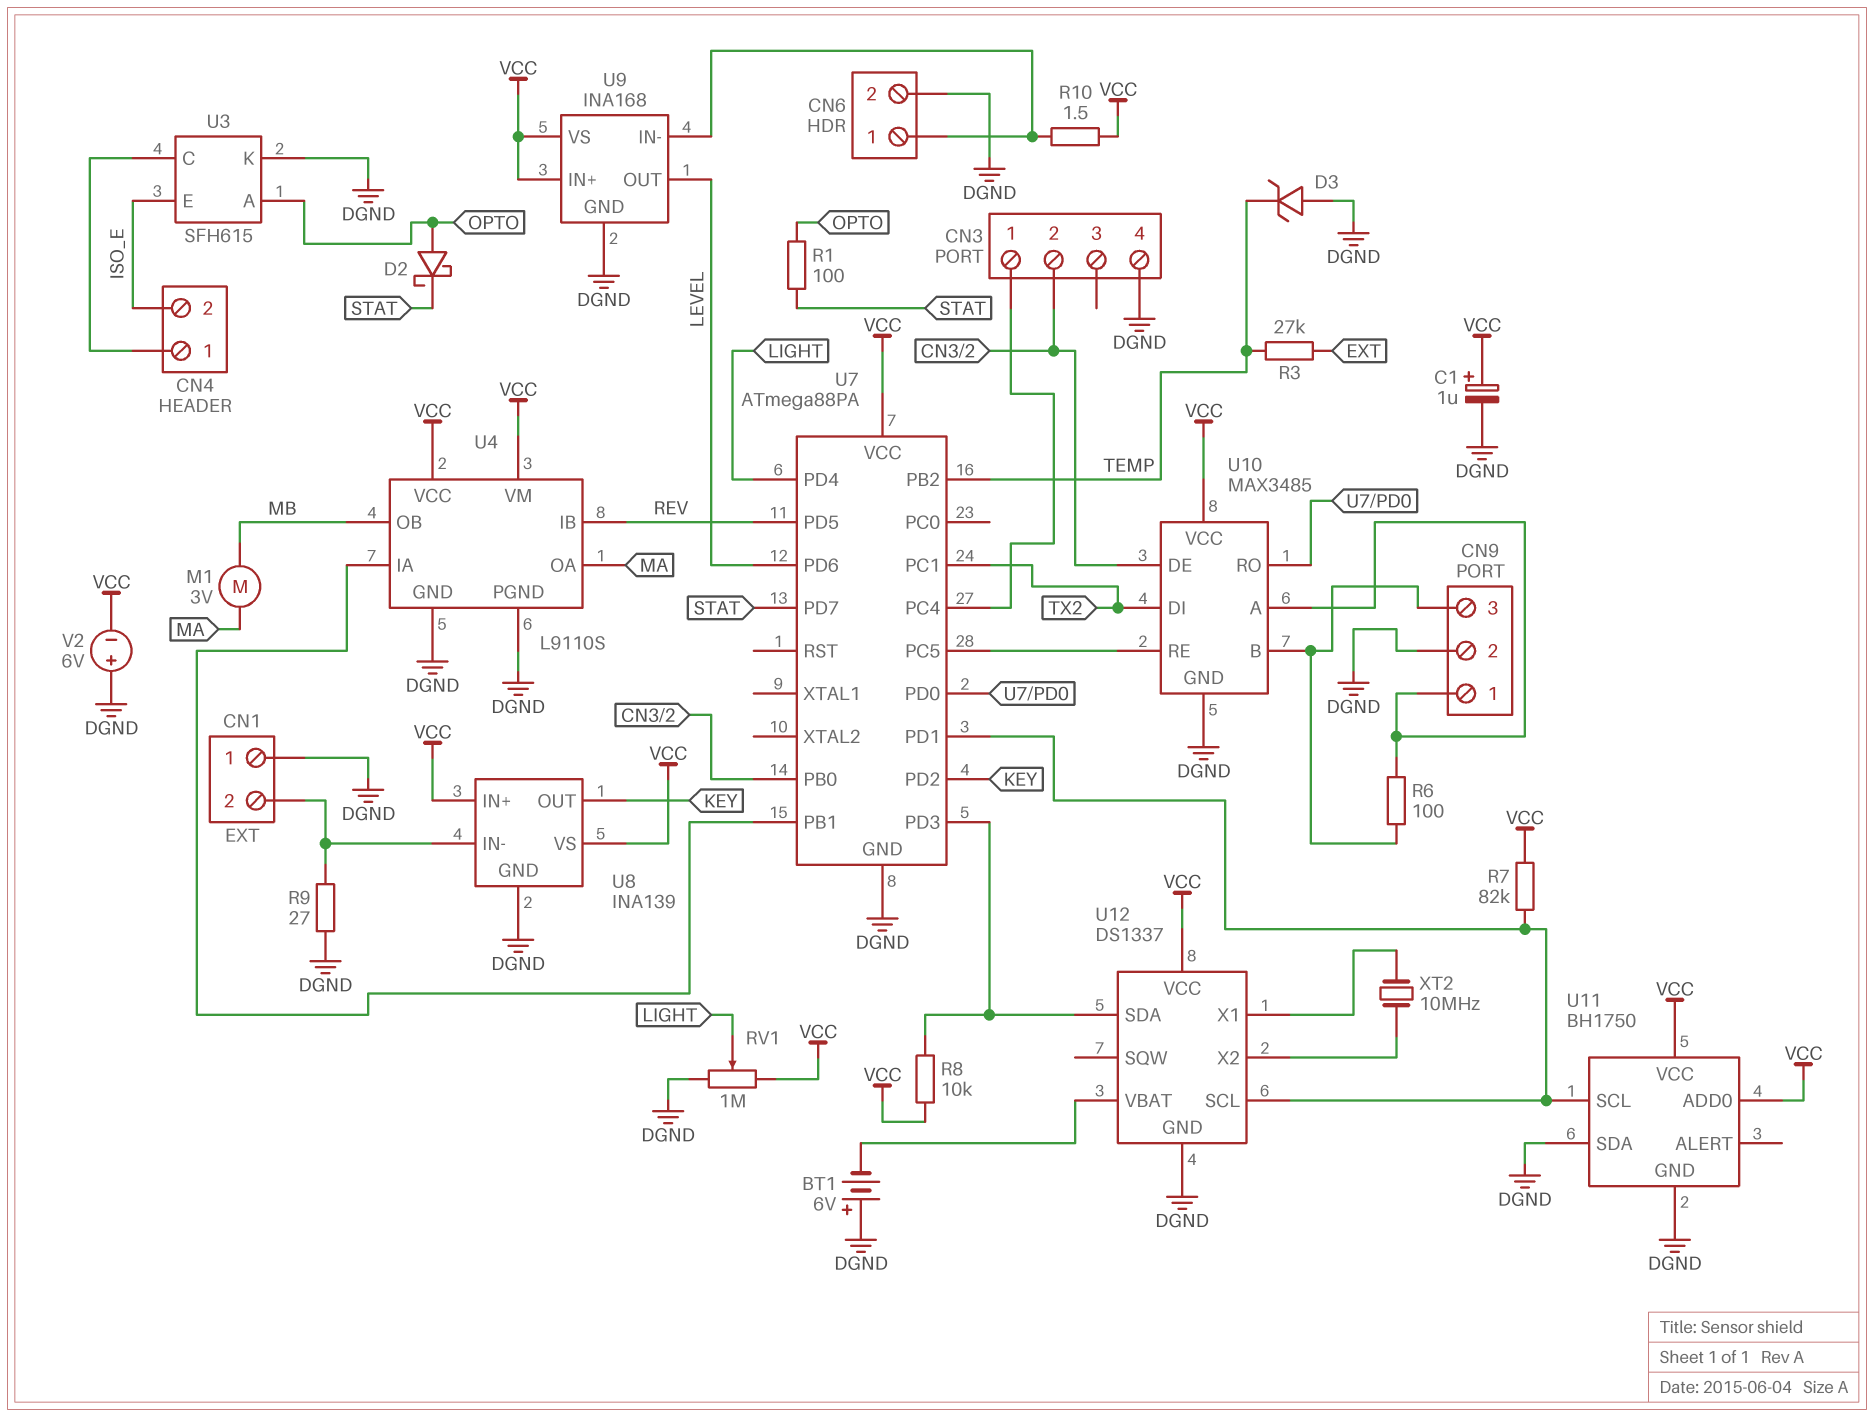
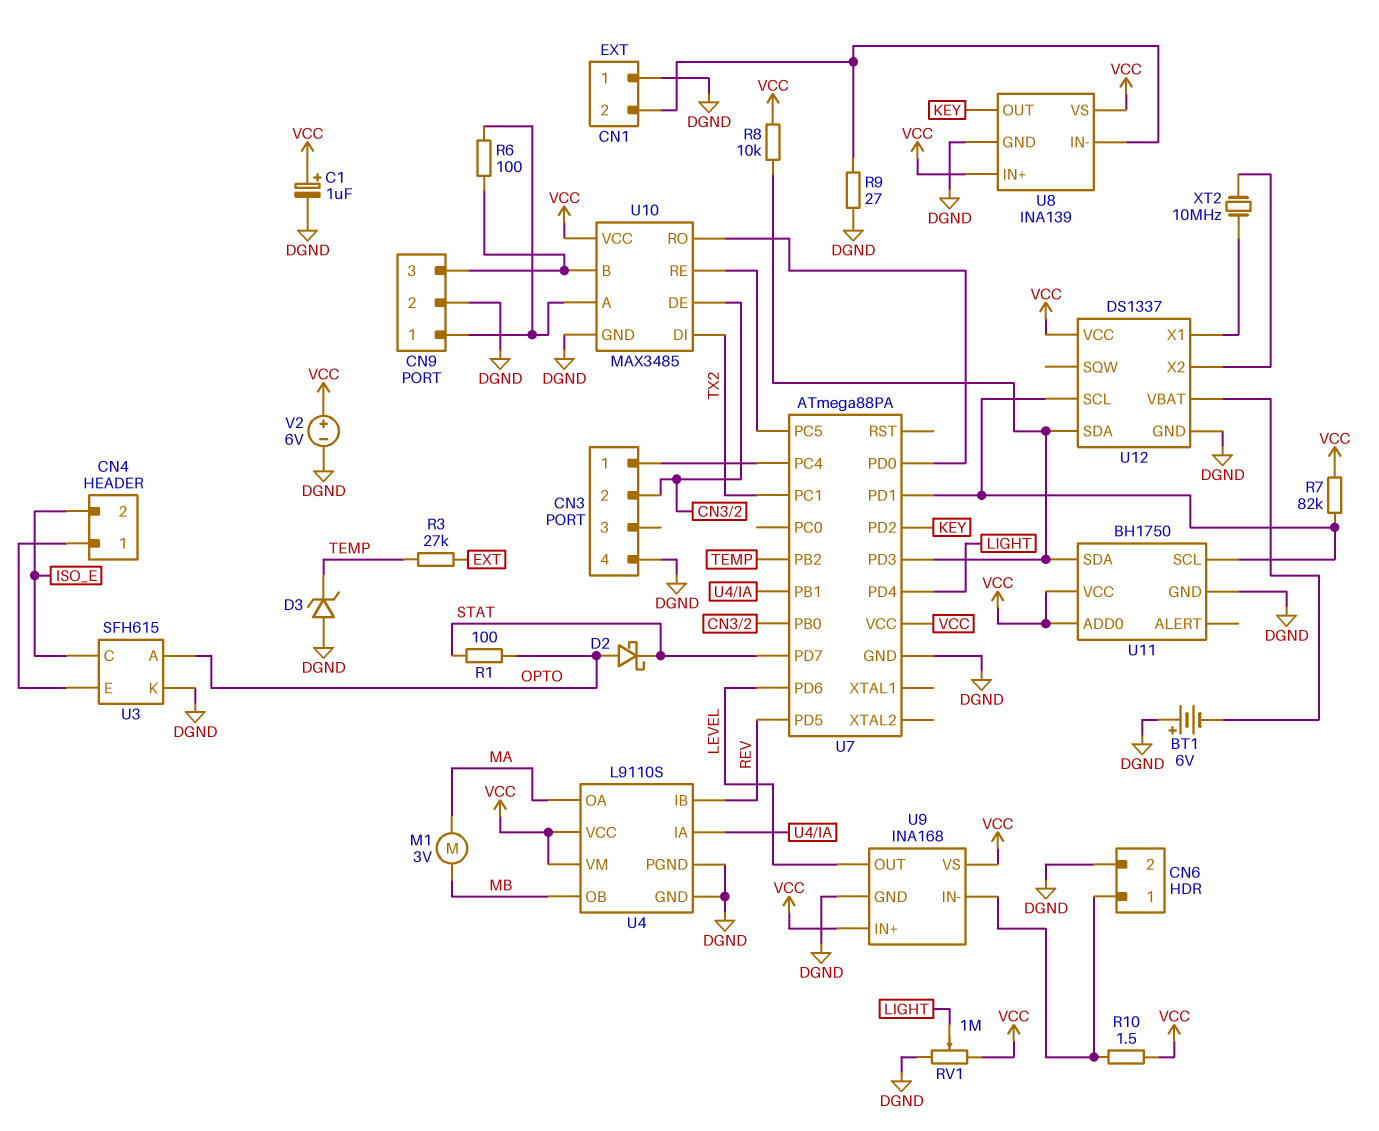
U3 pin C: CN4/1 -> ISO_E
U3 pin E: ISO_E -> CN4/1
U11 pin SDA: DGND -> U7/PD3
V2: 6V (plus DGND, minus VCC) -> 6V (plus VCC, minus DGND)

